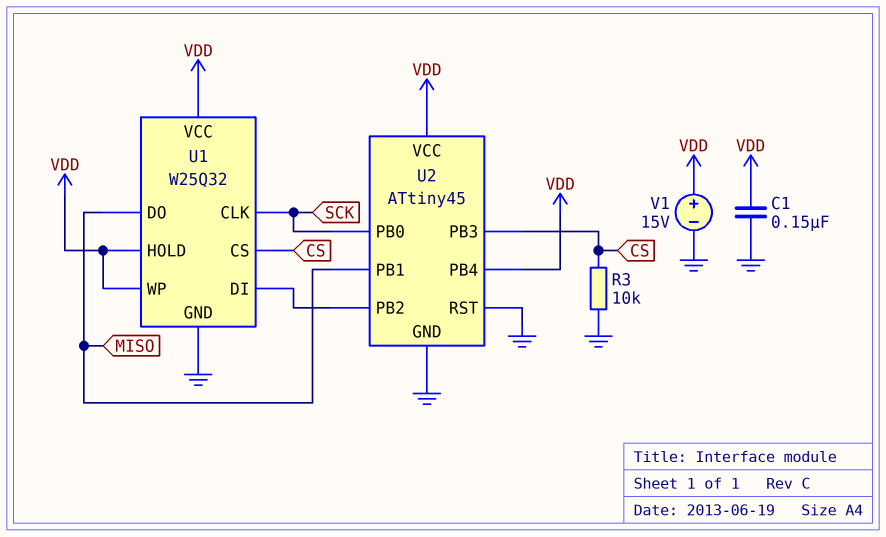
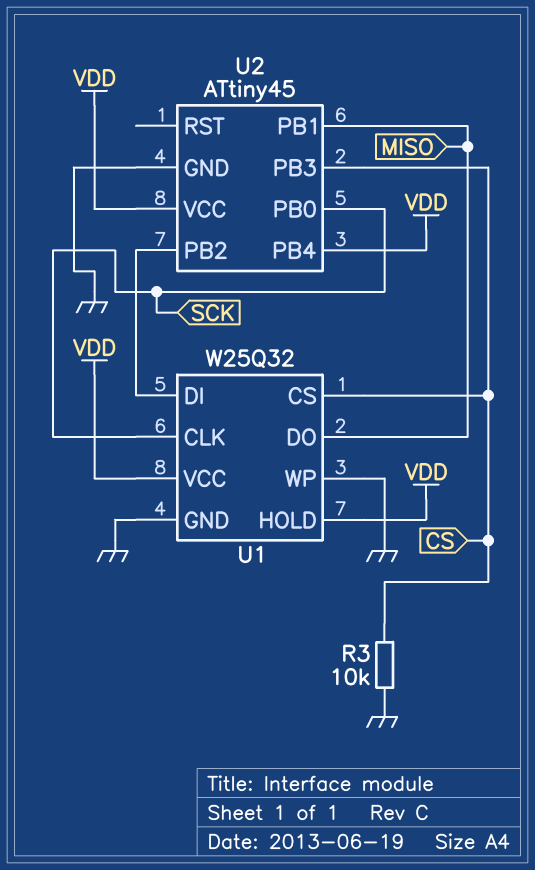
C1: 150nF (GND, VDD) -> none
U1 pin WP: VDD -> GND
U2 pin RST: GND -> none
V1: 15V (plus VDD, minus GND) -> none

